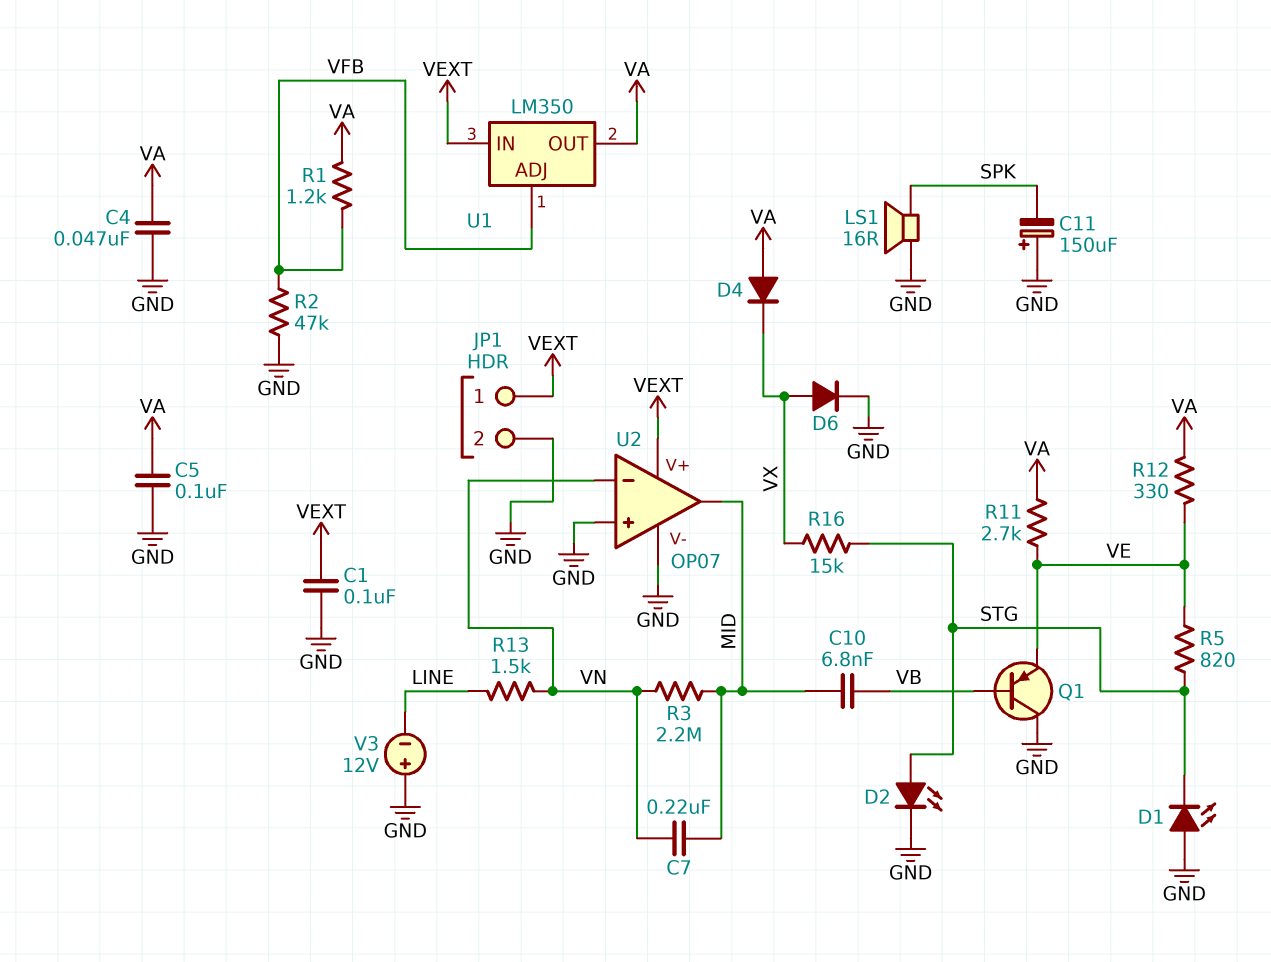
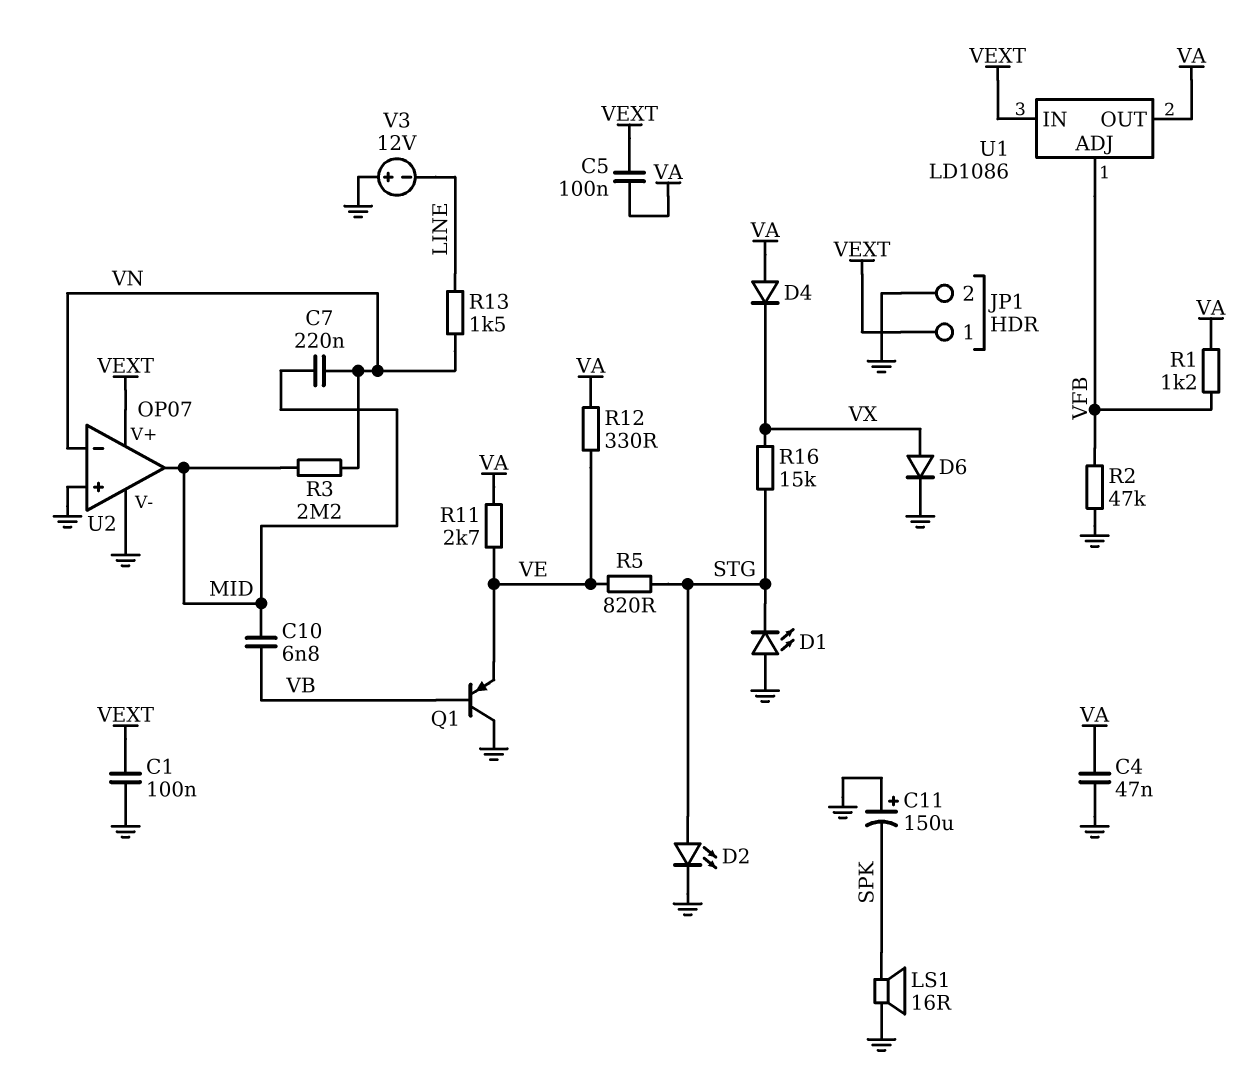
C5: 100nF (GND, VA) -> 100nF (VA, VEXT)
U1: LM350 -> LD1086

